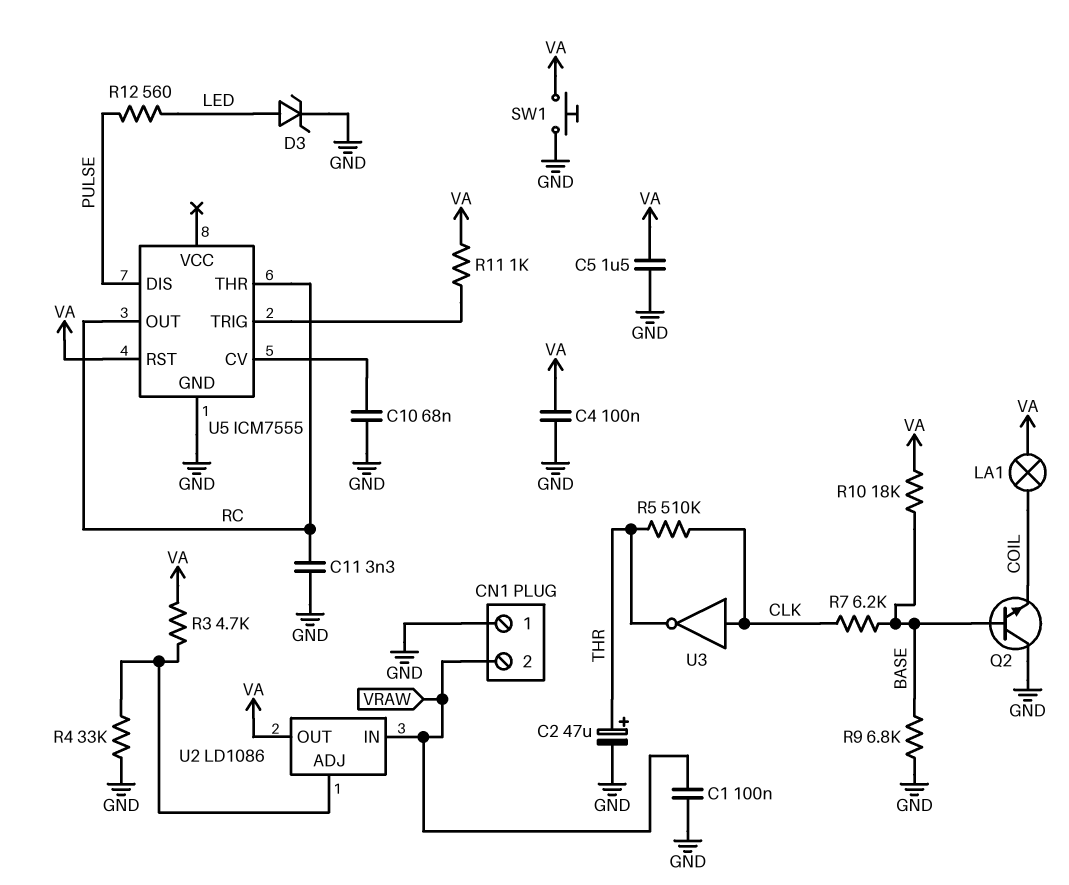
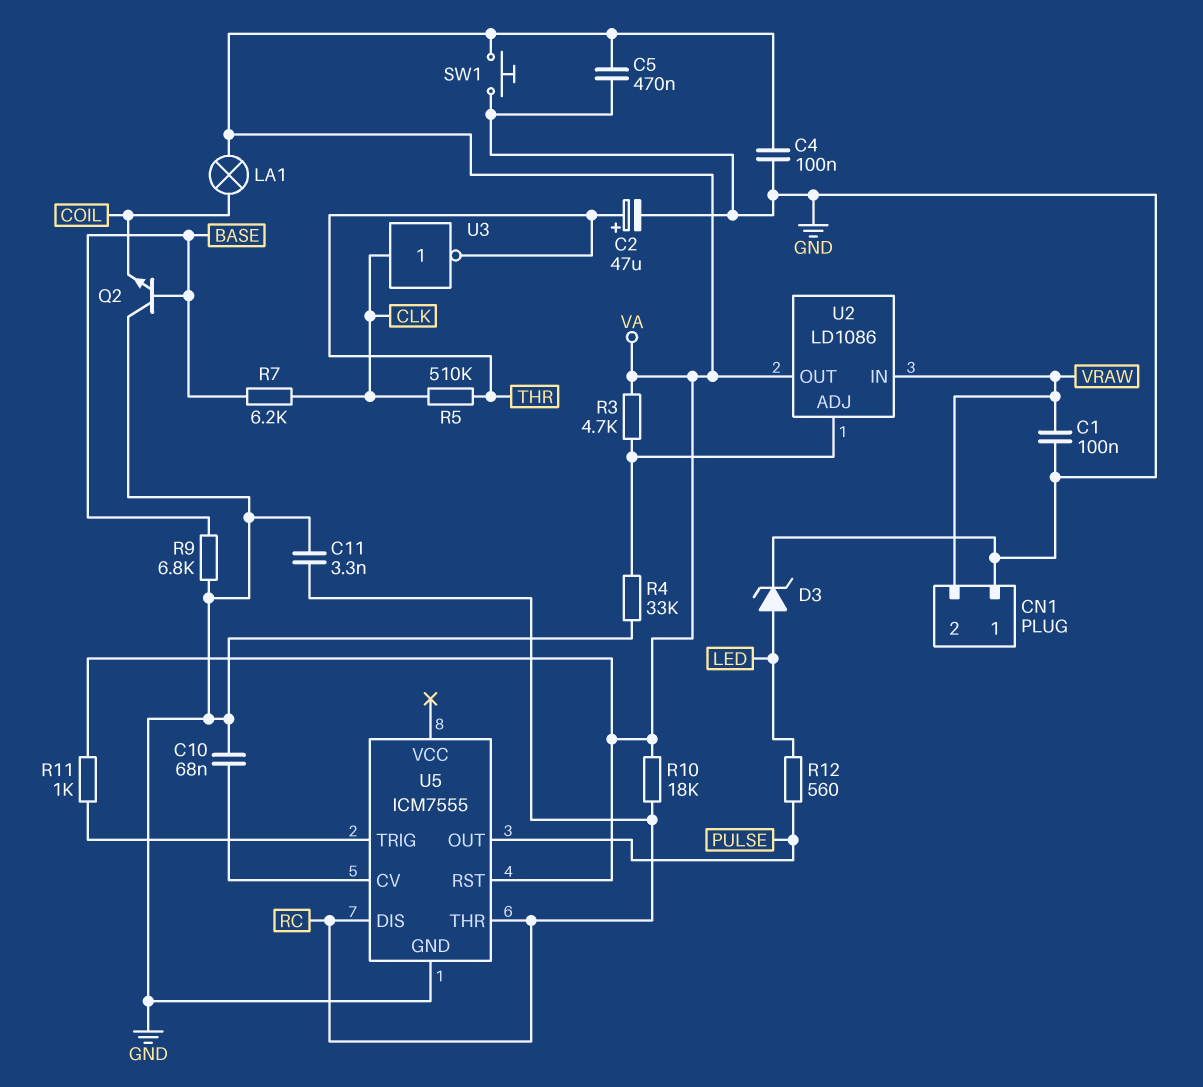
C5: 1.5uF (GND, VA) -> 470nF (GND, VA)
R10: 18k (BASE, VA) -> 18k (RC, VA)
U5 pin DIS: PULSE -> RC
U5 pin OUT: RC -> PULSE

